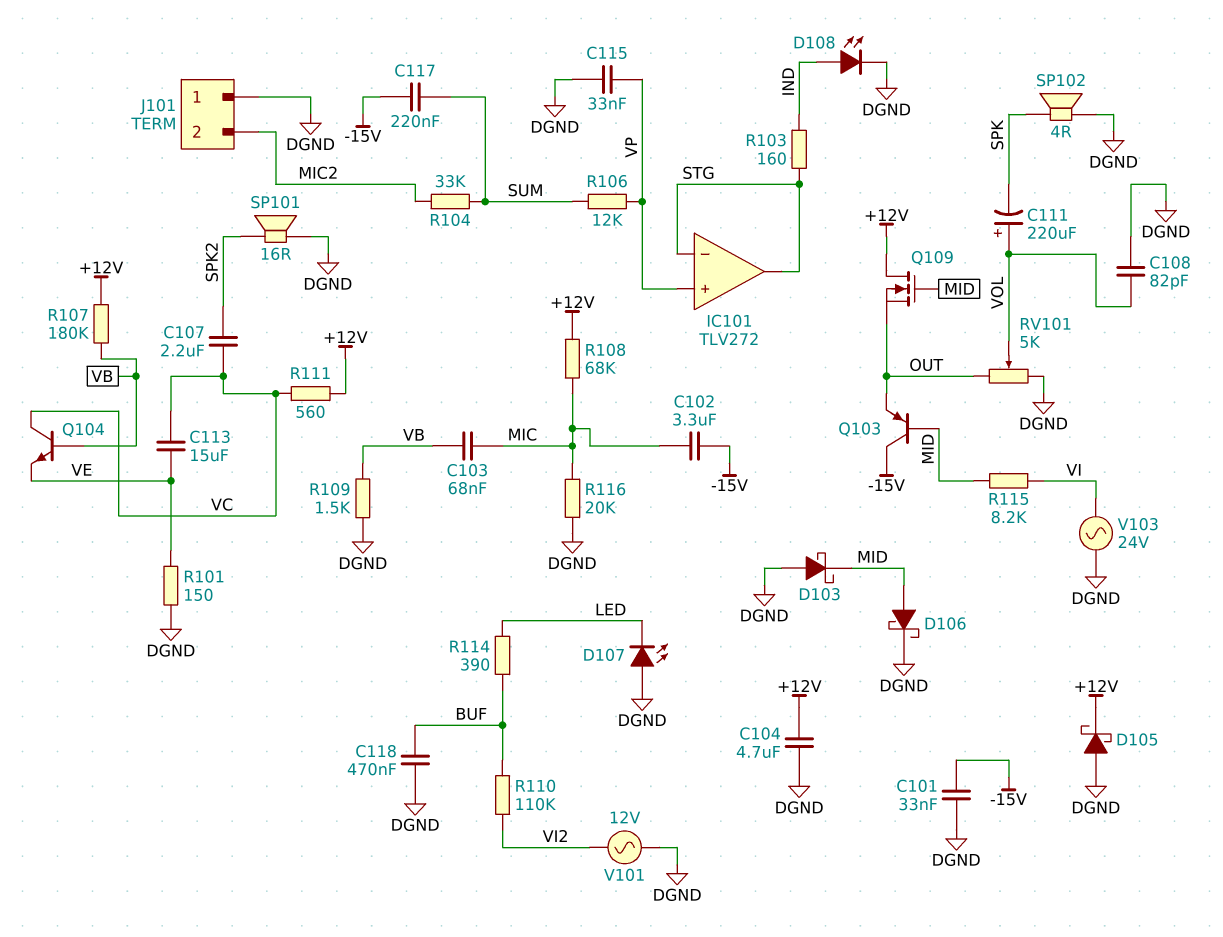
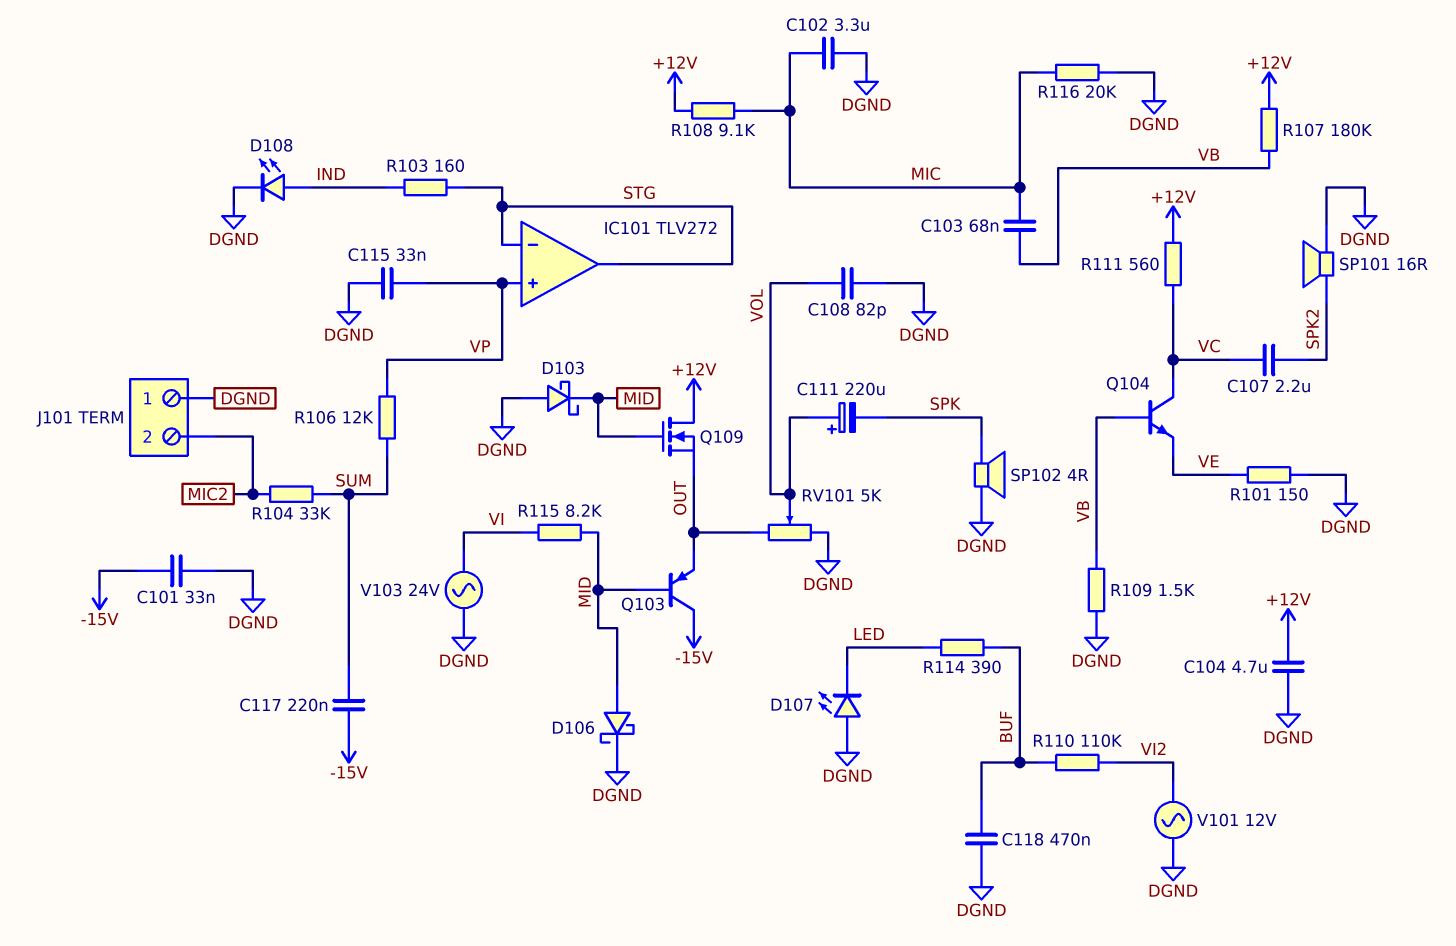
C102: 3.3uF (-15V, MIC) -> 3.3uF (DGND, MIC)
C113: 15uF (VC, VE) -> none
D105: schottky (A DGND, K +12V) -> none
R108: 68k (+12V, MIC) -> 9.1k (+12V, MIC)

